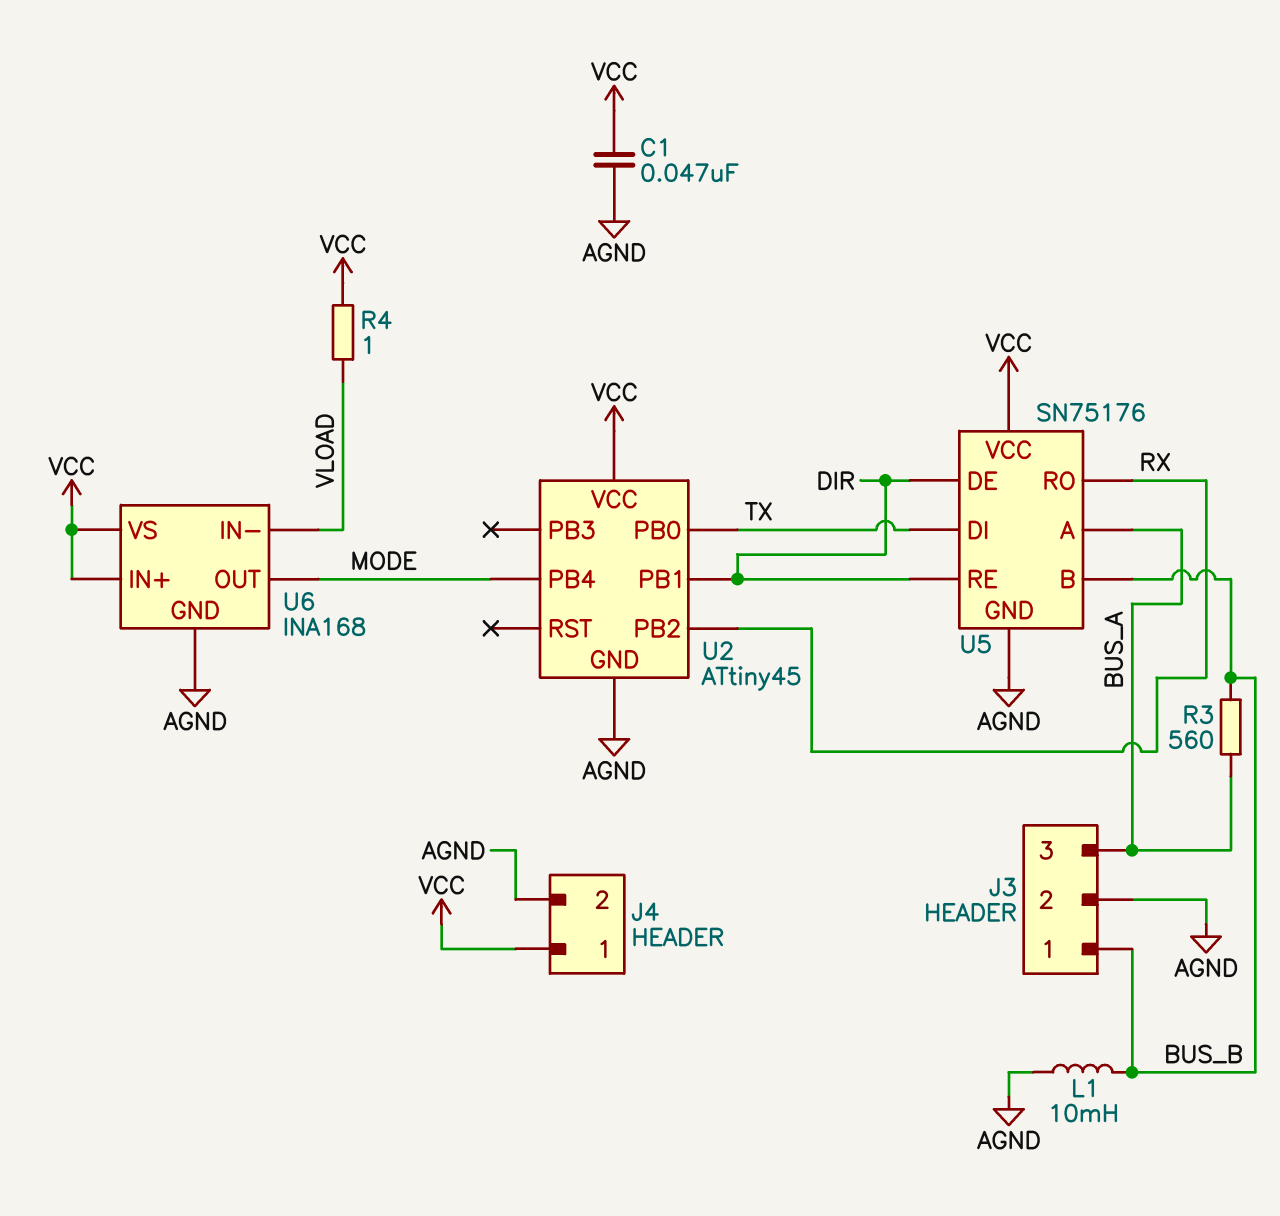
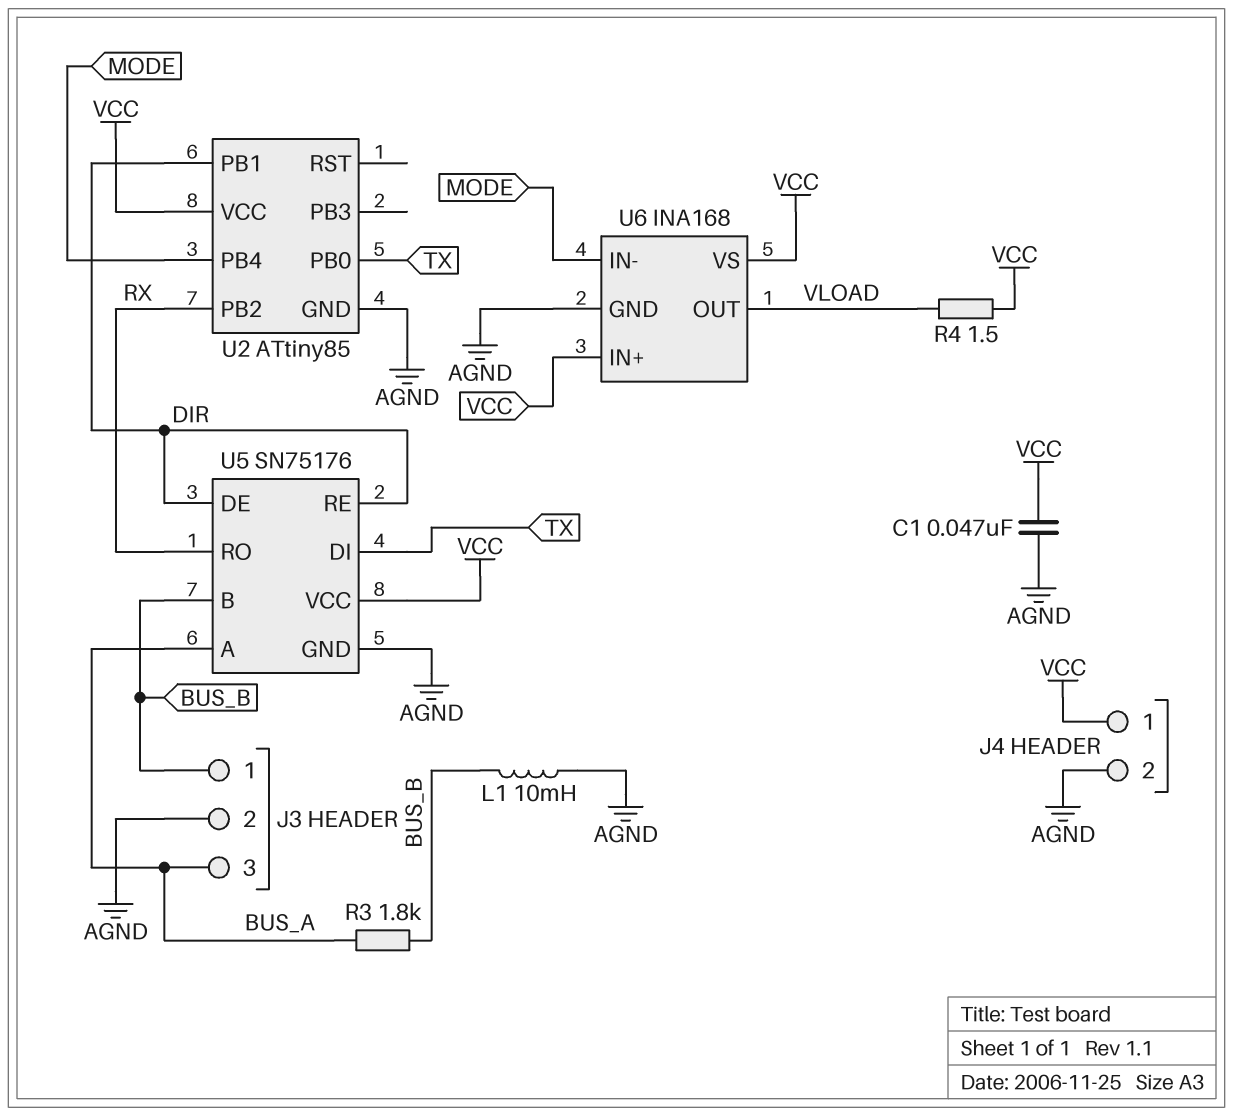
R3: 560 (BUS_A, BUS_B) -> 1.8k (BUS_A, BUS_B)
R4: 1 (VCC, VLOAD) -> 1.5 (VCC, VLOAD)
U2: ATtiny45 -> ATtiny85
U6 pin IN-: VLOAD -> MODE
U6 pin OUT: MODE -> VLOAD

